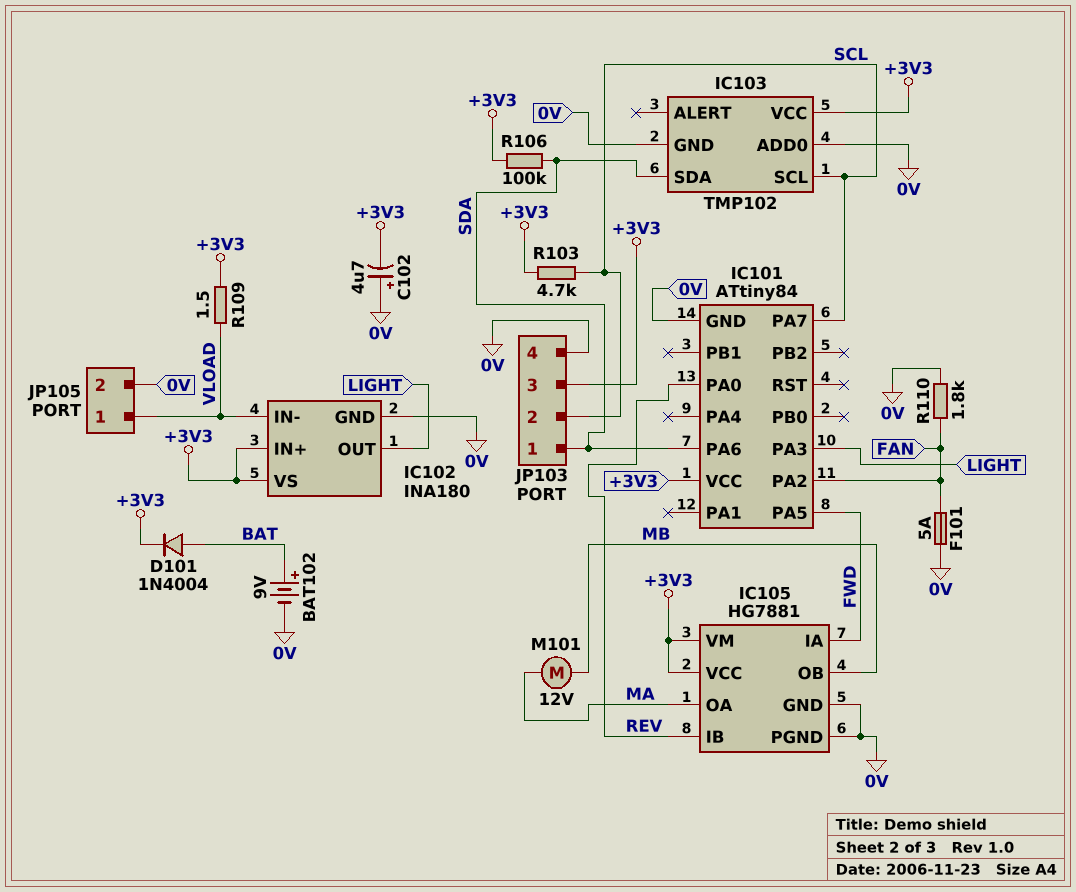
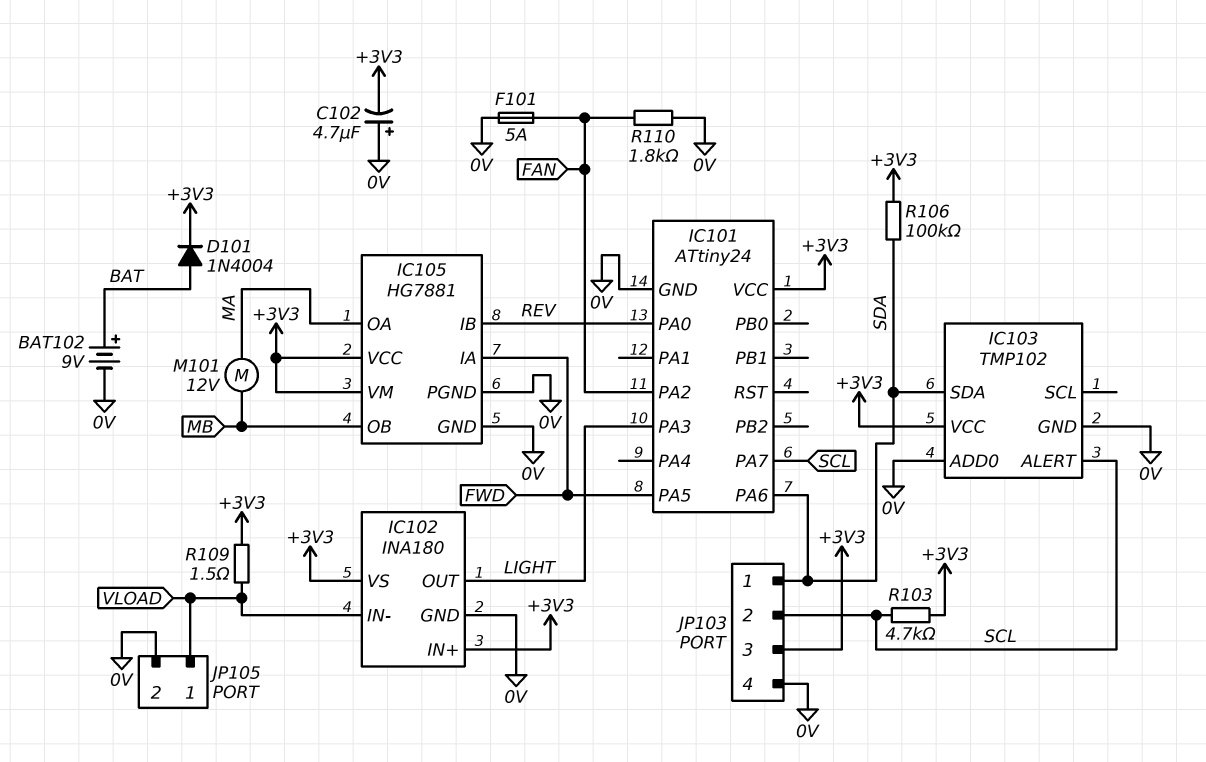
IC101: ATtiny84 -> ATtiny24
IC103 pin ALERT: none -> SCL
IC103 pin SCL: SCL -> none

